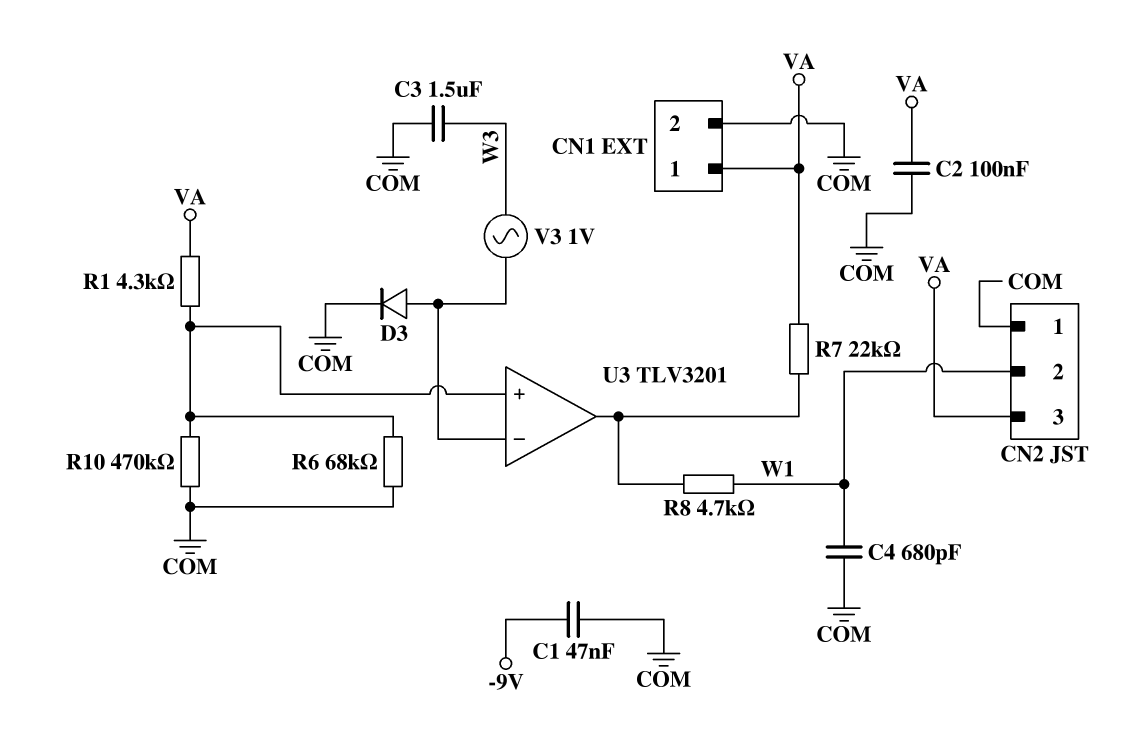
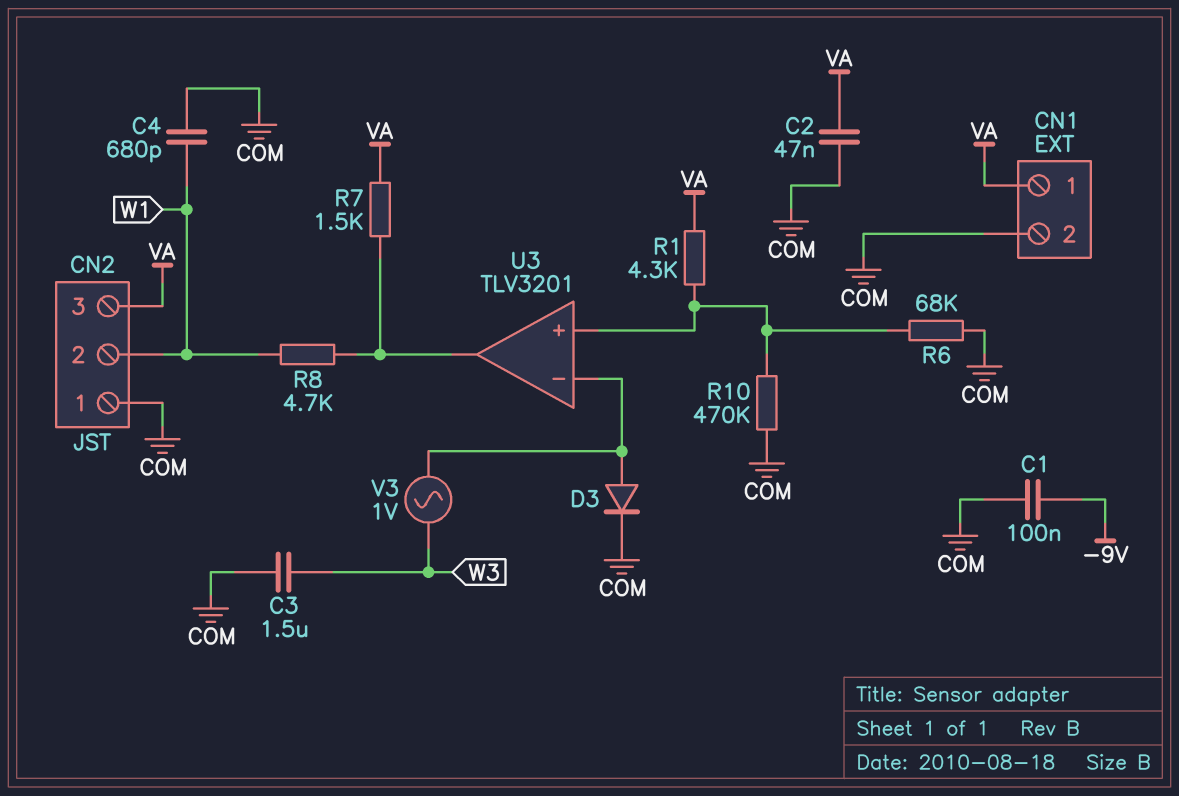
C1: 47nF (-9V, COM) -> 100nF (-9V, COM)
C2: 100nF (COM, VA) -> 47nF (COM, VA)
R7: 22k (U3/out, VA) -> 1.5k (U3/out, VA)

